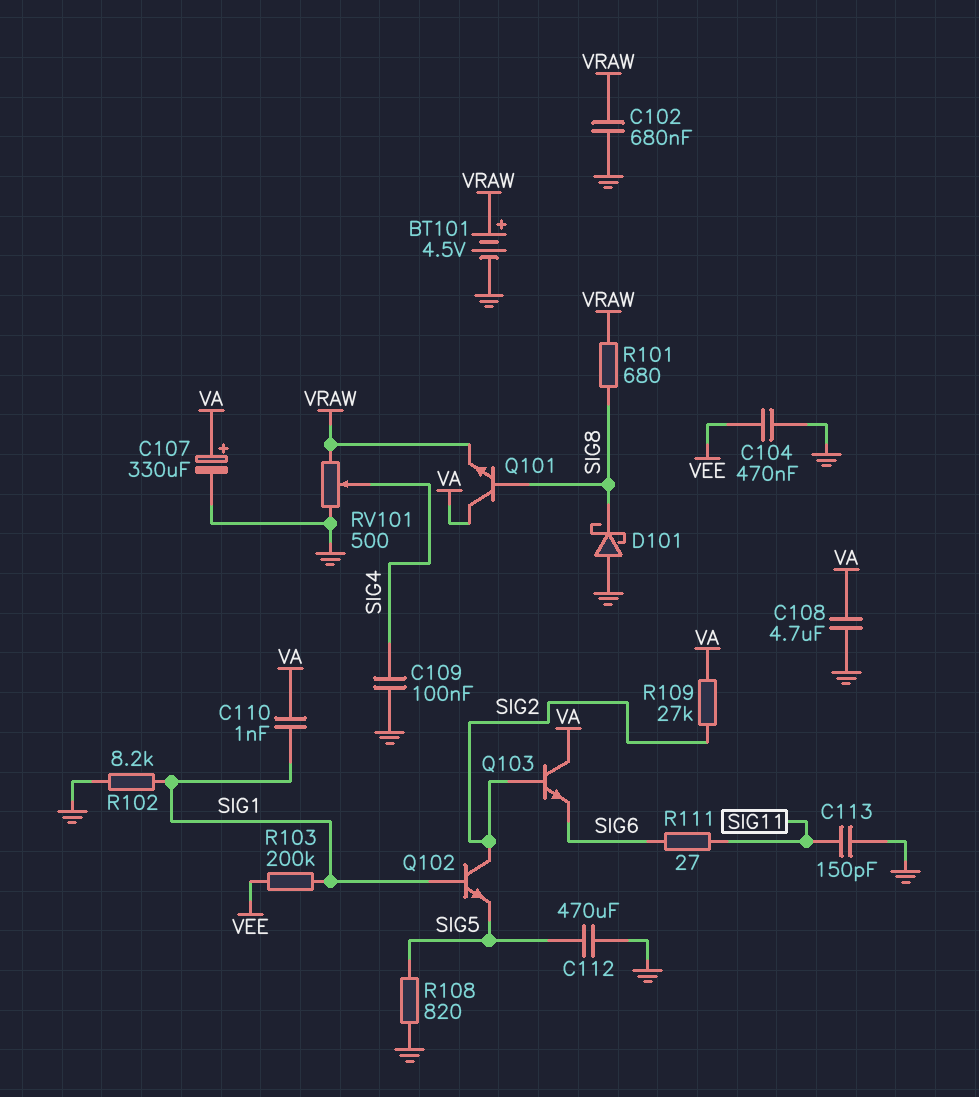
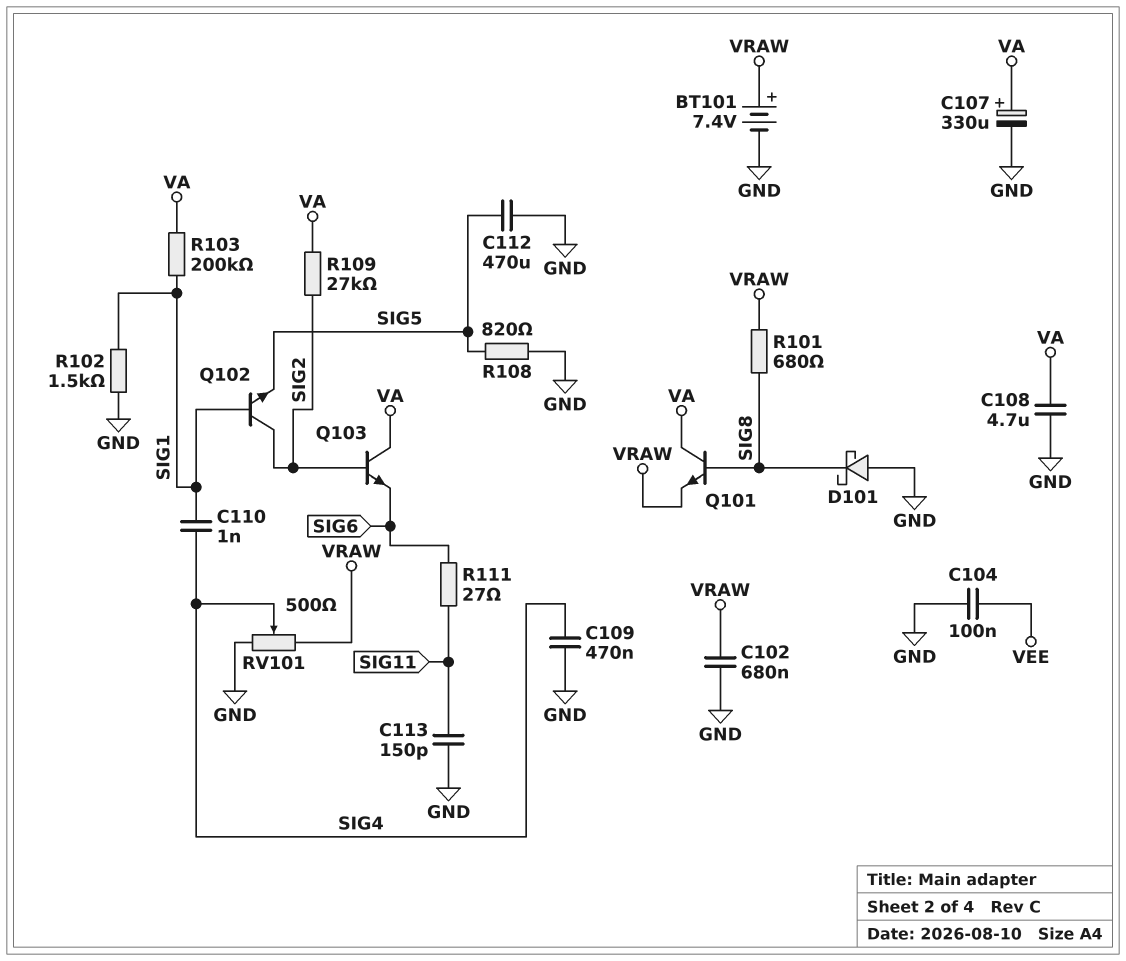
BT101: 4.5V (plus VRAW, minus GND) -> 7.4V (plus VRAW, minus GND)
C104: 470nF (GND, VEE) -> 100nF (GND, VEE)
C109: 100nF (GND, SIG4) -> 470nF (GND, SIG4)
C110: 1nF (SIG1, VA) -> 1nF (SIG1, SIG4)
R102: 8.2k (GND, SIG1) -> 1.5k (GND, SIG1)
R103: 200k (SIG1, VEE) -> 200k (SIG1, VA)

